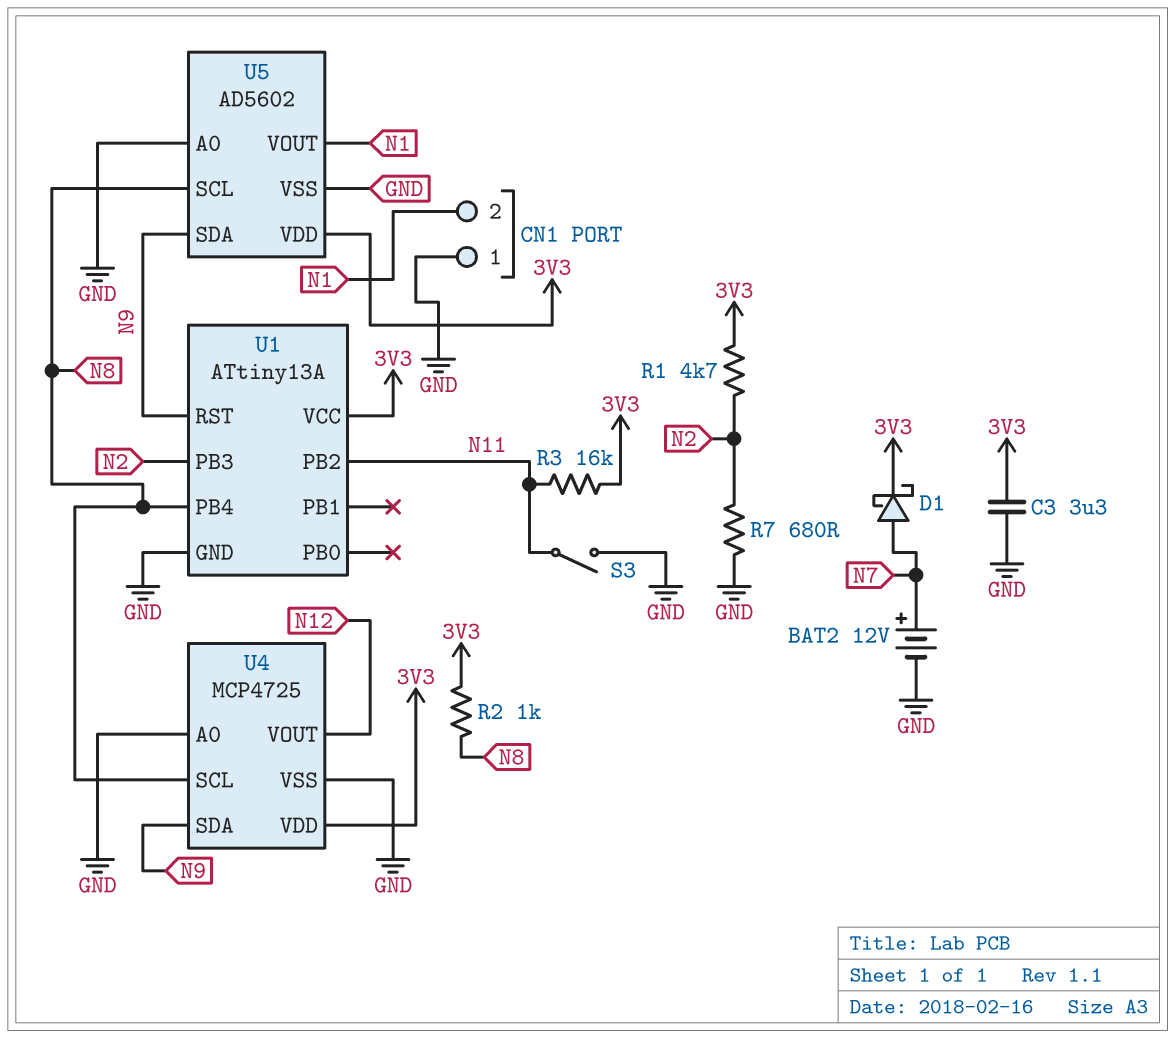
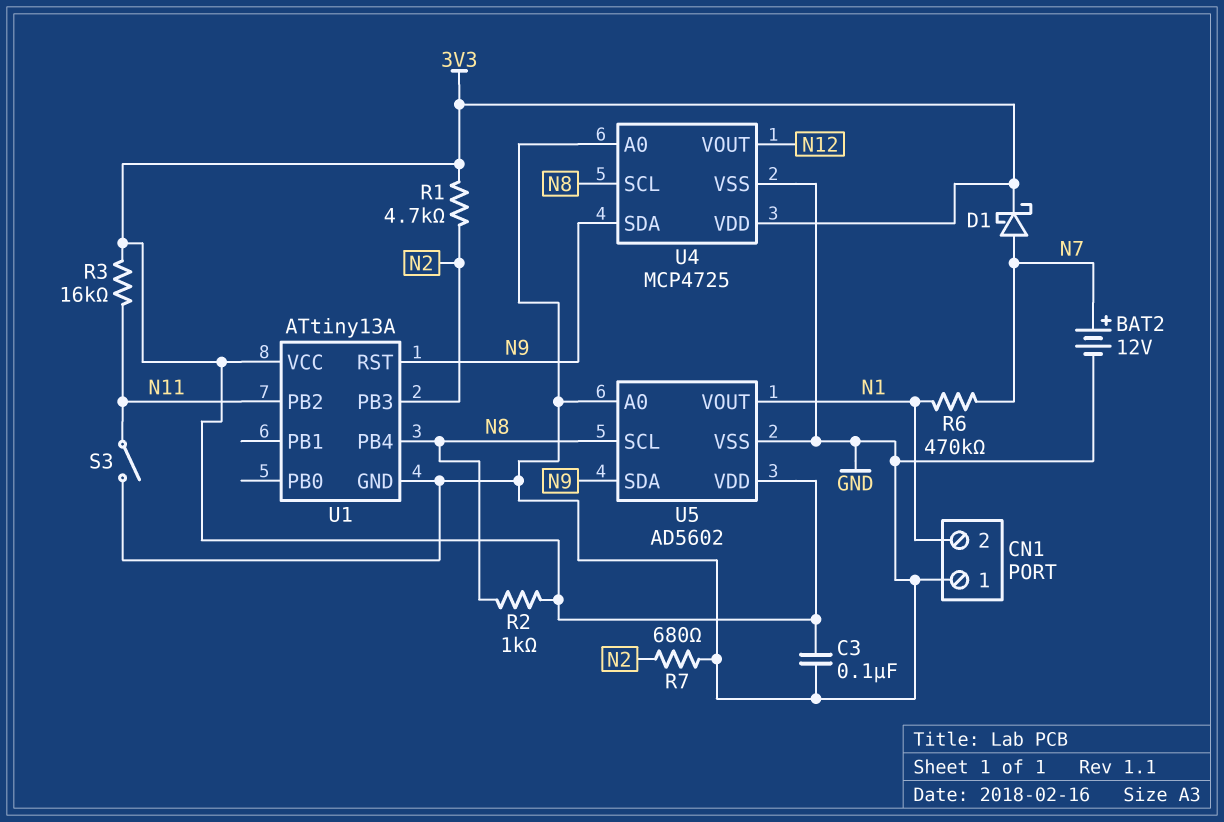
C3: 3.3uF (3V3, GND) -> 100nF (3V3, GND)
R6: none -> 470k (N1, N7)

